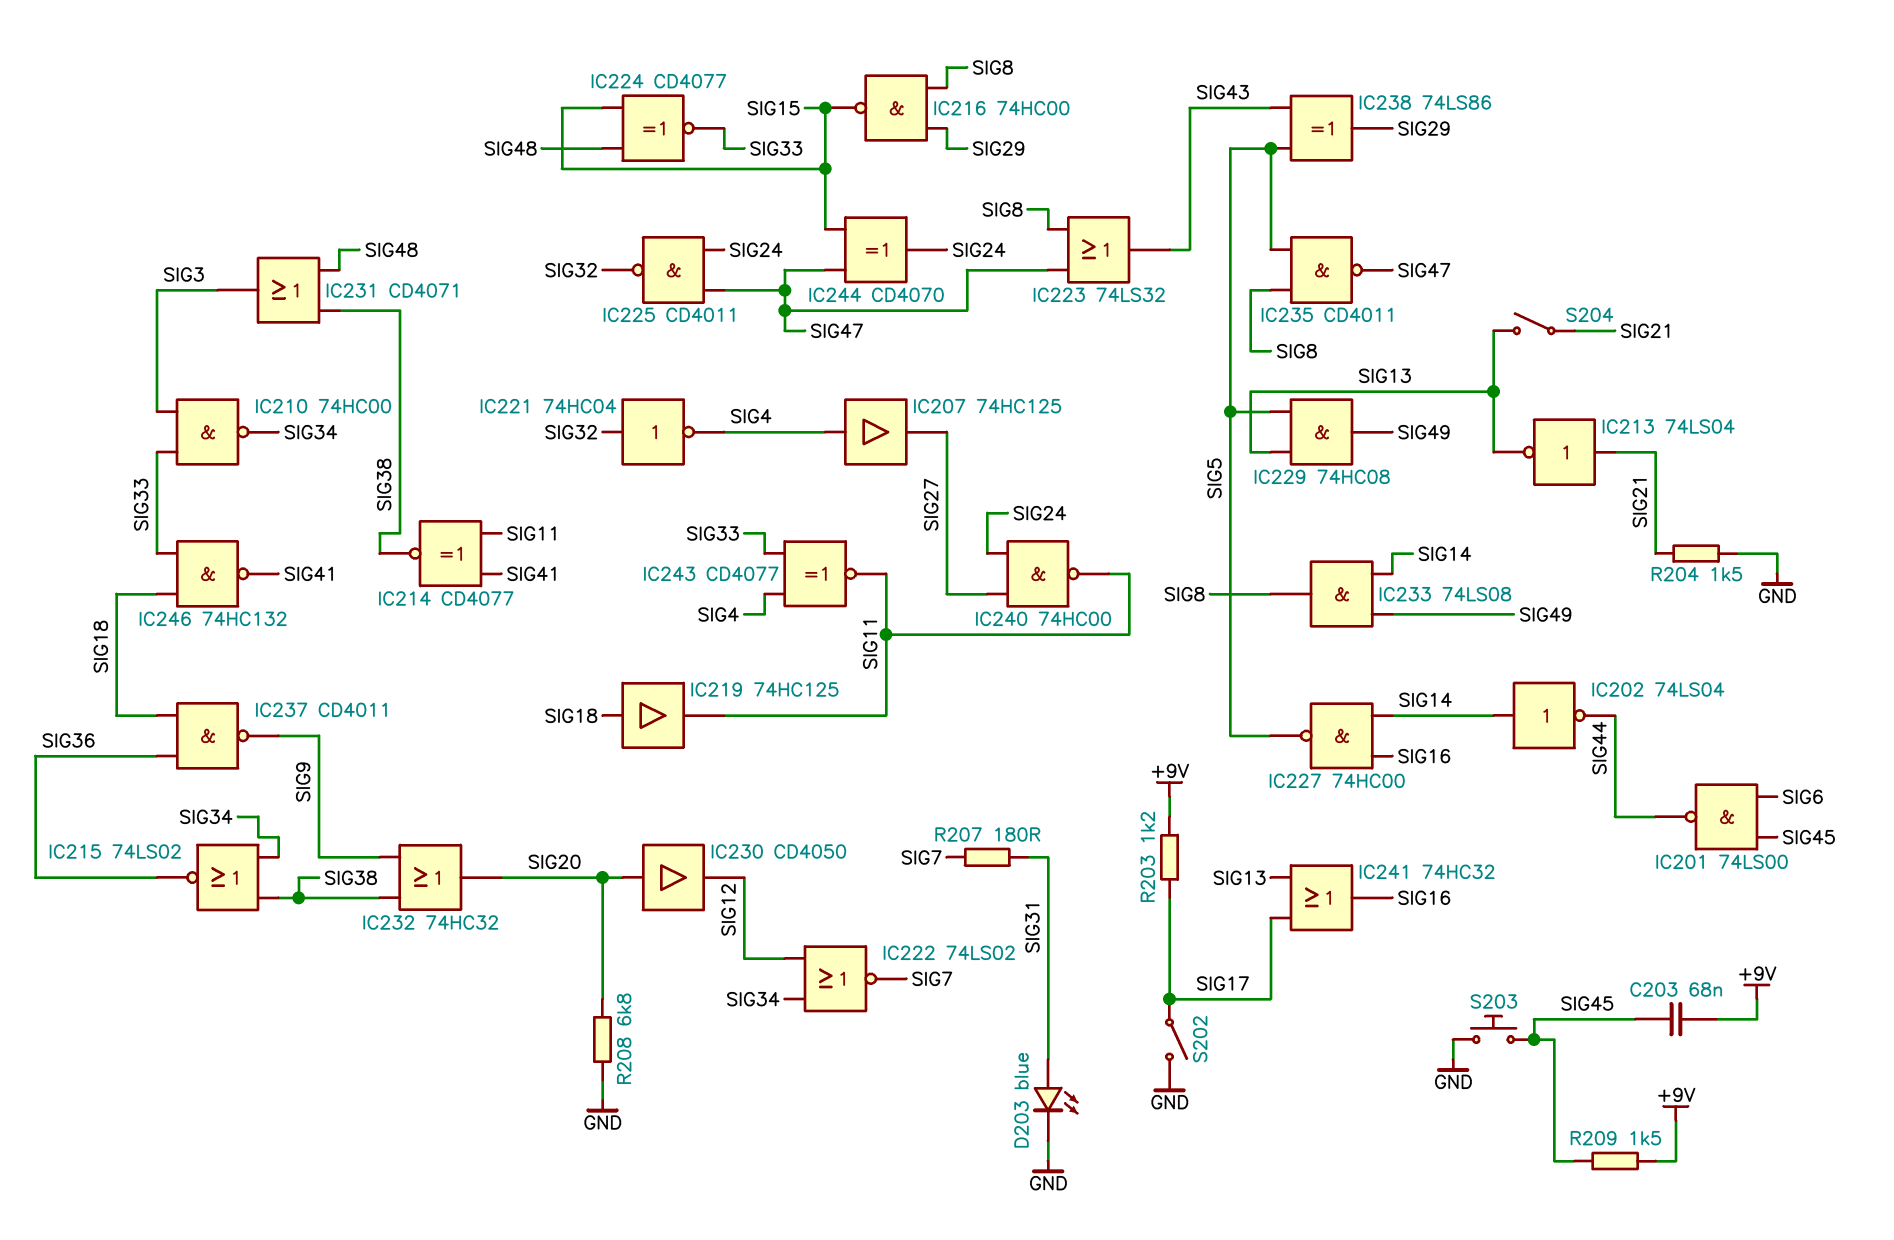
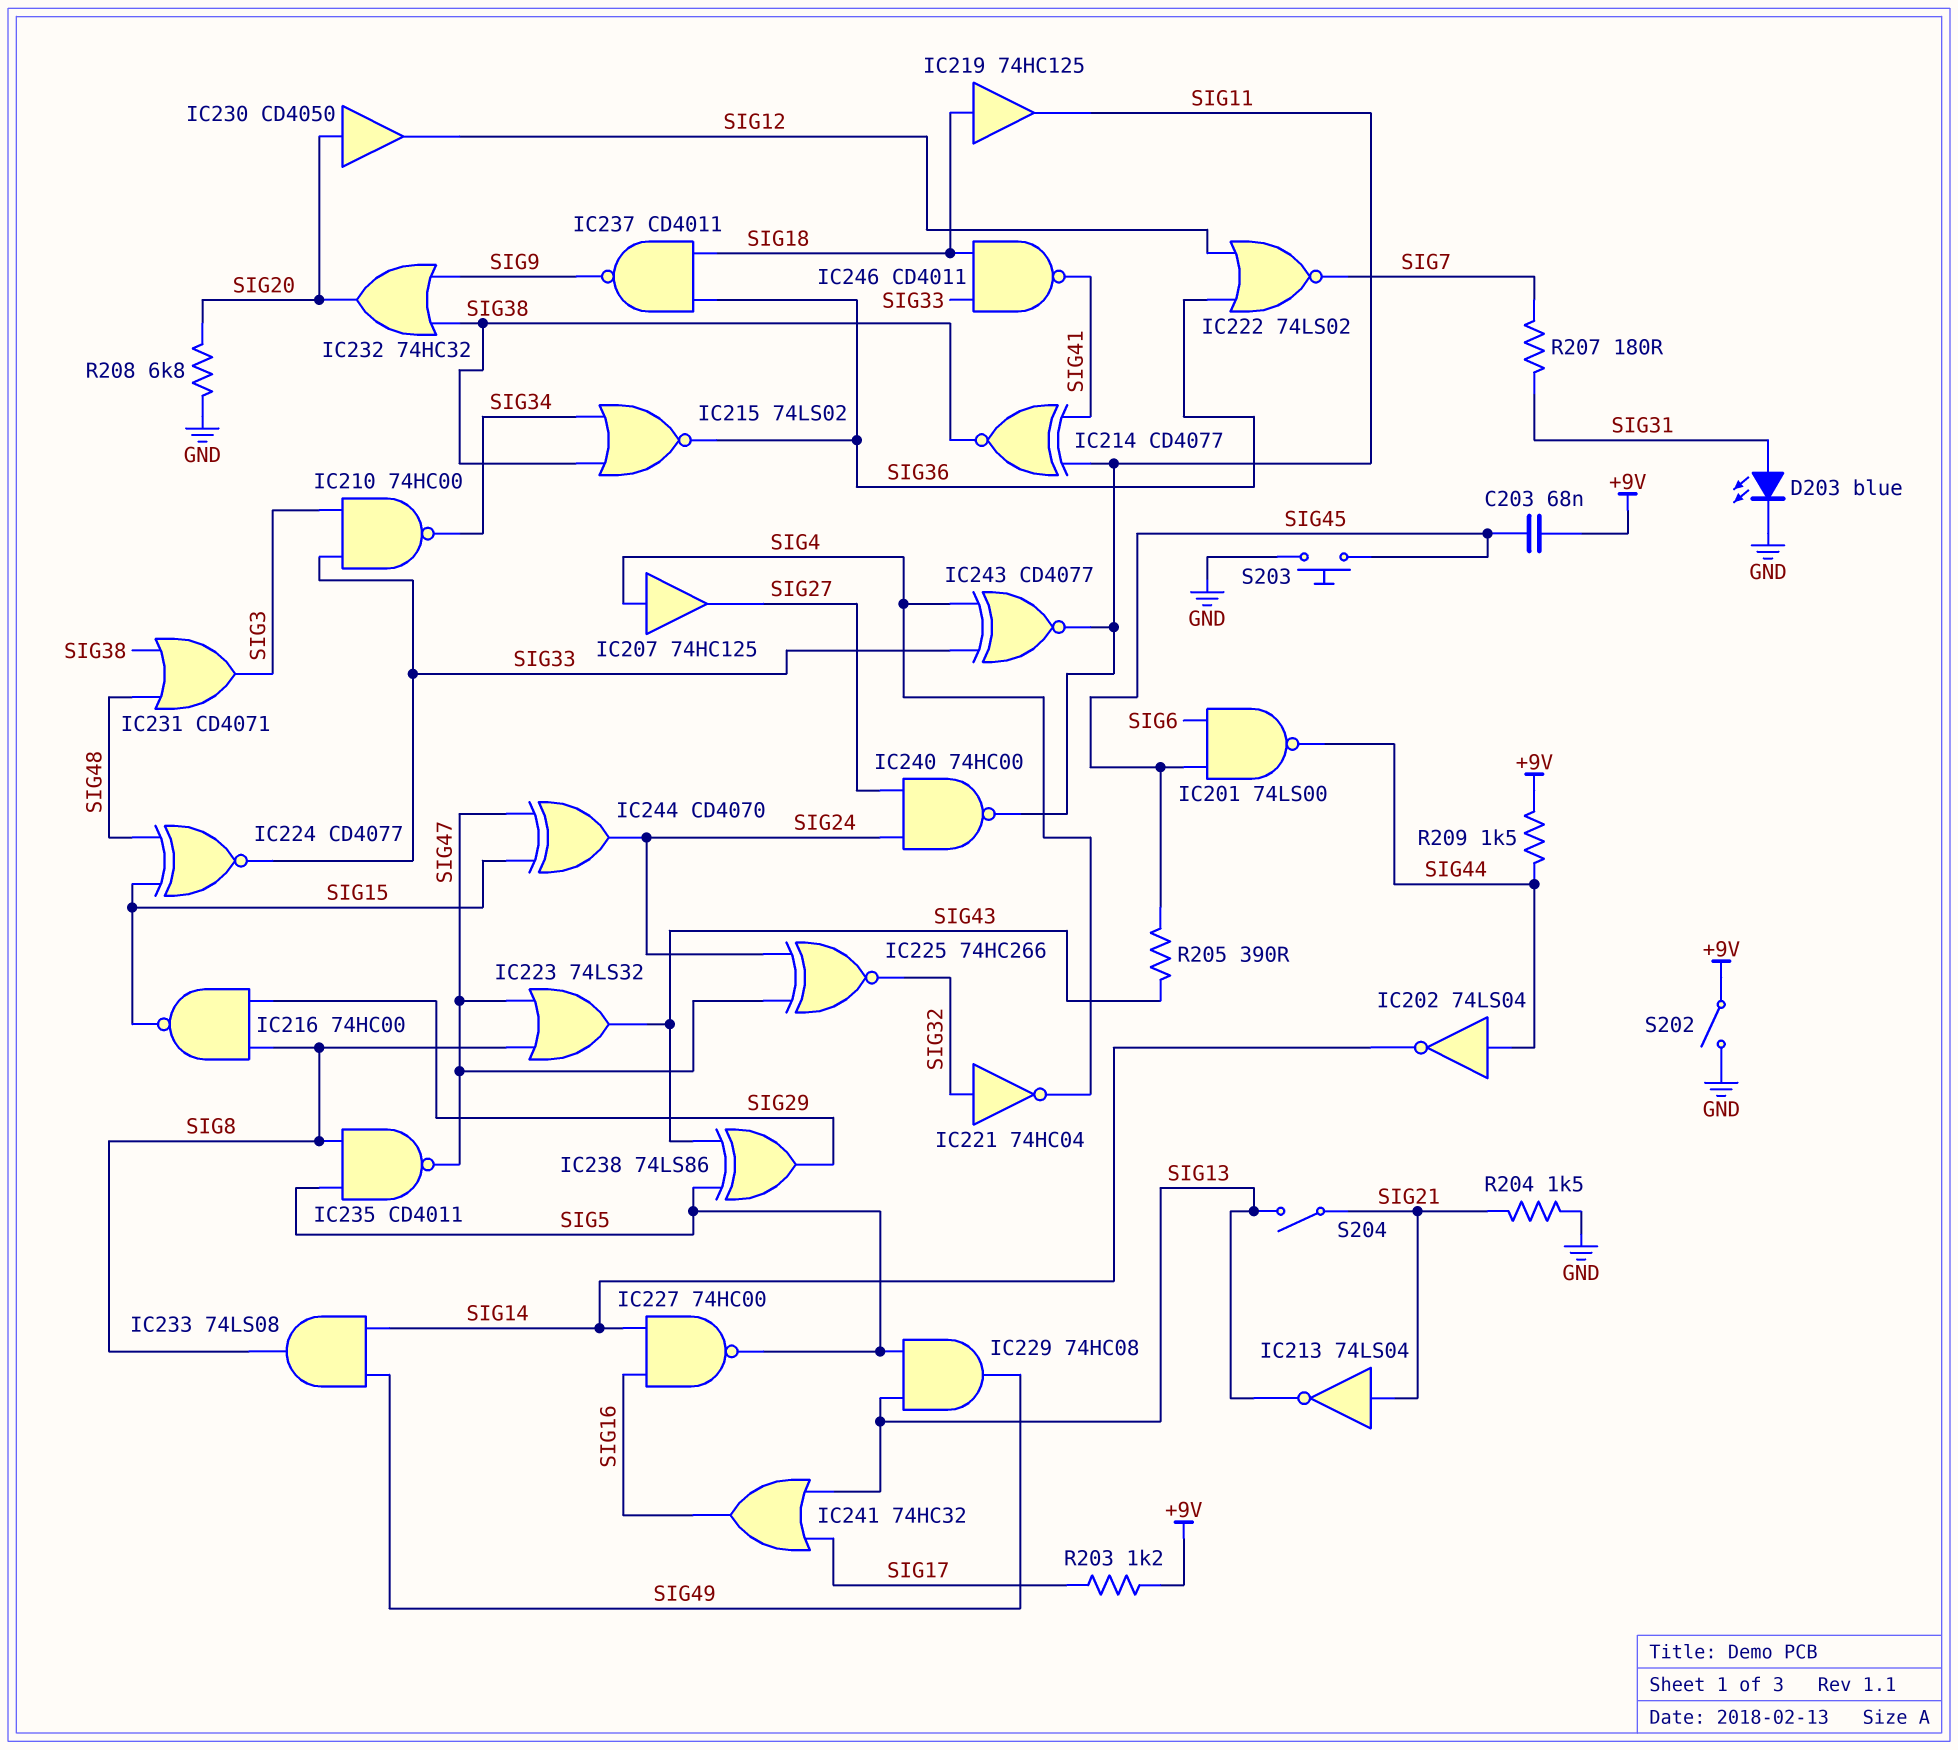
IC202: NOT 74LS04 (in SIG14, out SIG44) -> NOT 74LS04 (in SIG44, out SIG14)
IC222: NOR 74LS02 (in SIG12, in SIG34, out SIG7) -> NOR 74LS02 (in SIG12, in SIG36, out SIG7)
IC225: NAND CD4011 (in SIG24, in SIG47, out SIG32) -> XNOR 74HC266 (in SIG24, in SIG47, out SIG32)
IC246: NAND 74HC132 (in SIG18, in SIG33, out SIG41) -> NAND CD4011 (in SIG18, in SIG33, out SIG41)
R205: none -> 390 (SIG43, SIG45)
R209: 1.5k (+9V, SIG45) -> 1.5k (+9V, SIG44)
S202: switch (GND, SIG17) -> switch (+9V, GND)

